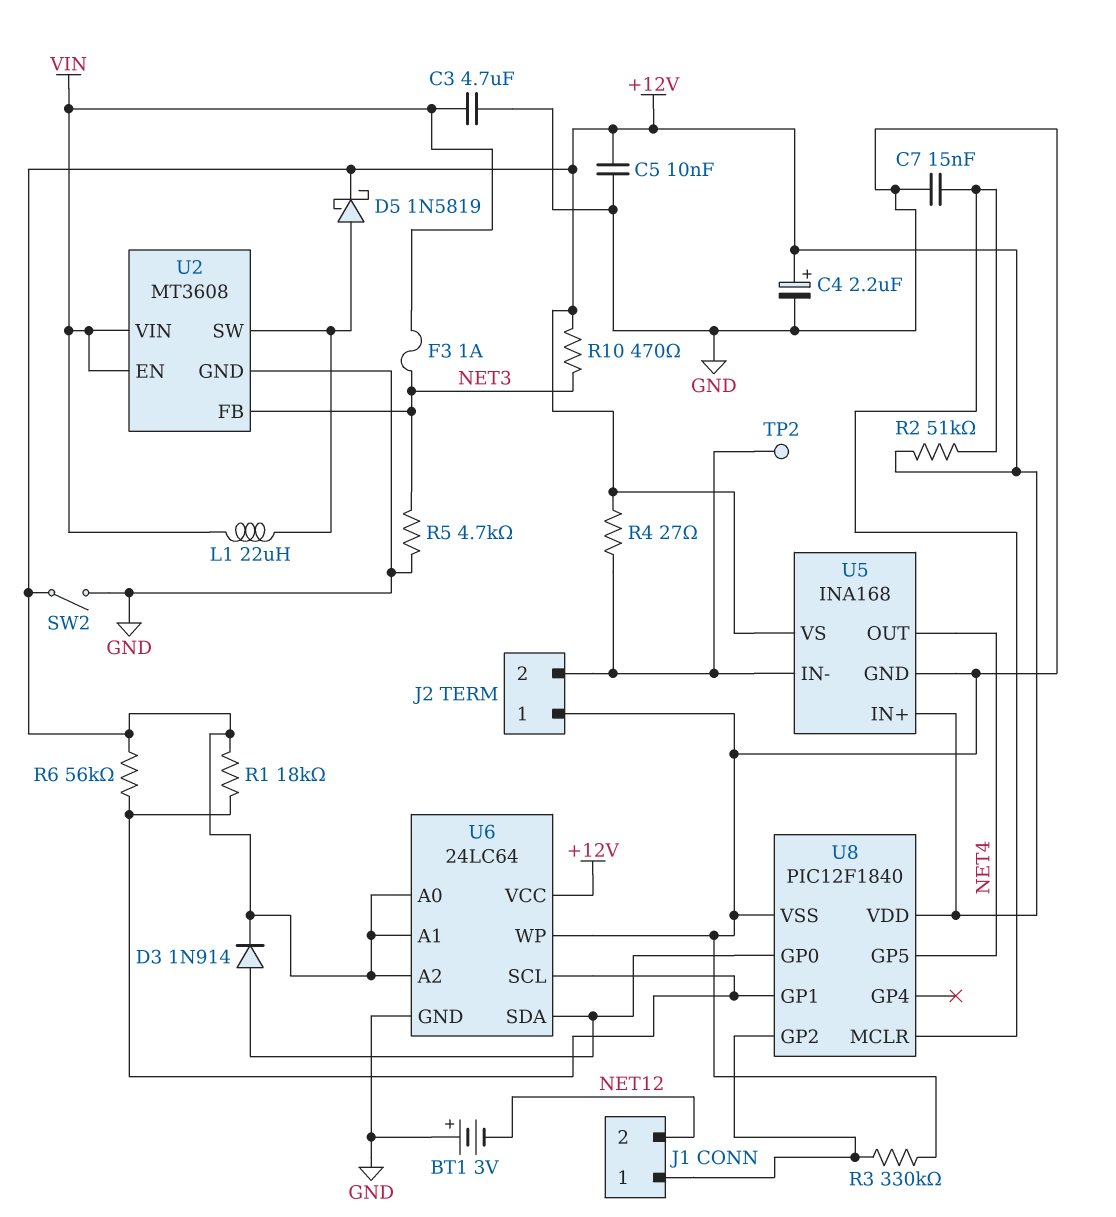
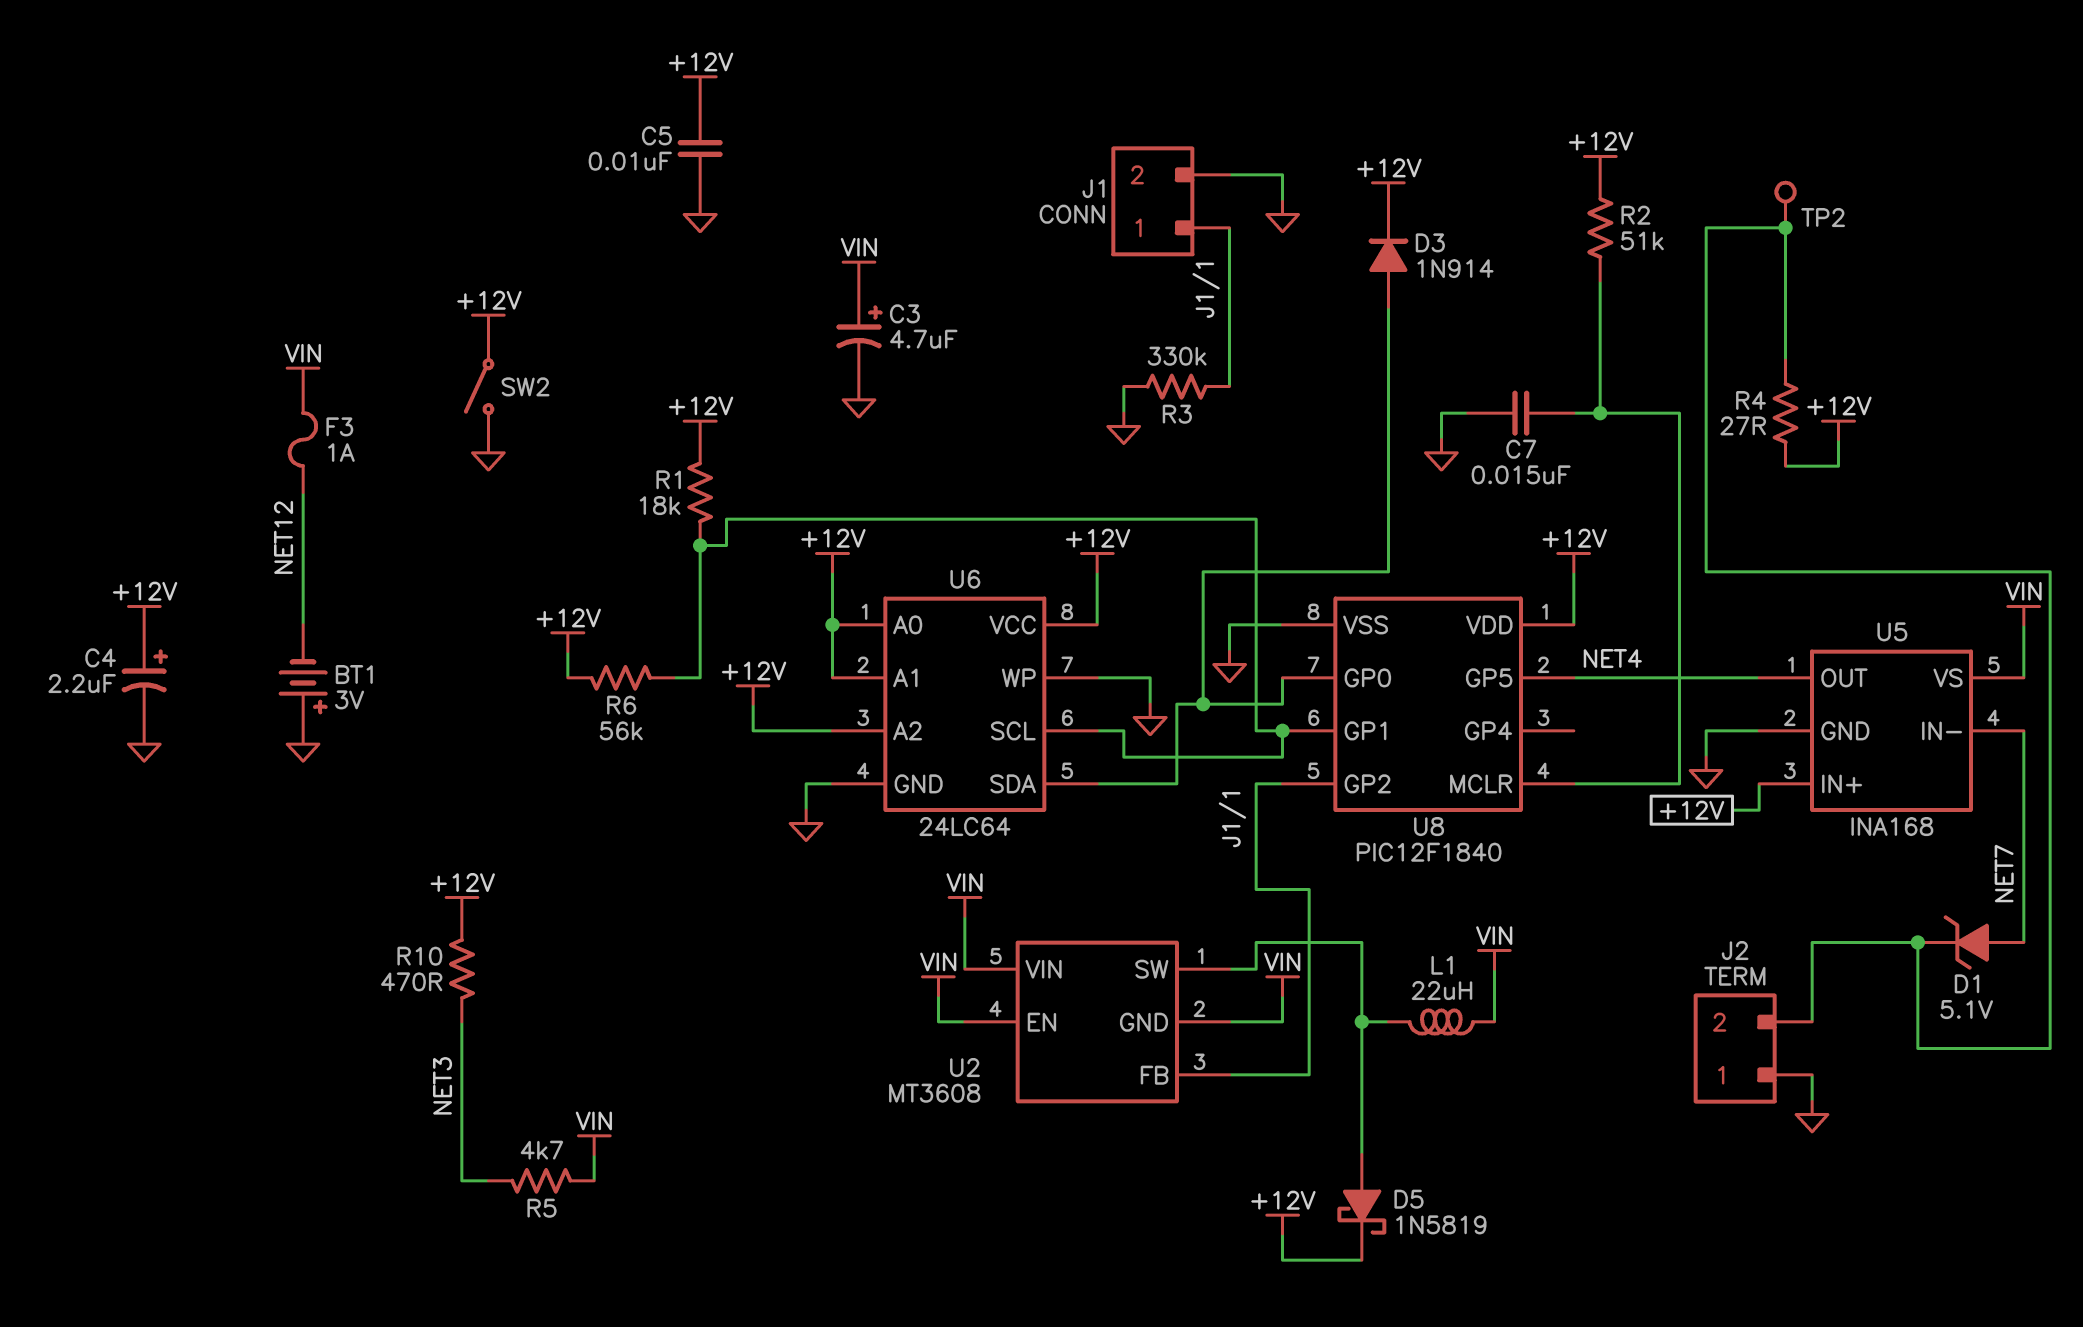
C3: 4.7uF (GND, VIN) -> 4.7uF (plus VIN, minus GND)
D1: none -> zener 5.1V (A NET7, K J2/2)
F3: 1A (NET3, VIN) -> 1A (NET12, VIN)
J1 pin 2: NET12 -> GND
R5: 4.7k (GND, NET3) -> 4.7k (NET3, VIN)
U2 pin FB: NET3 -> J1/1
U2 pin GND: GND -> VIN
U5 pin IN-: J2/2 -> NET7
U5 pin VS: +12V -> VIN

